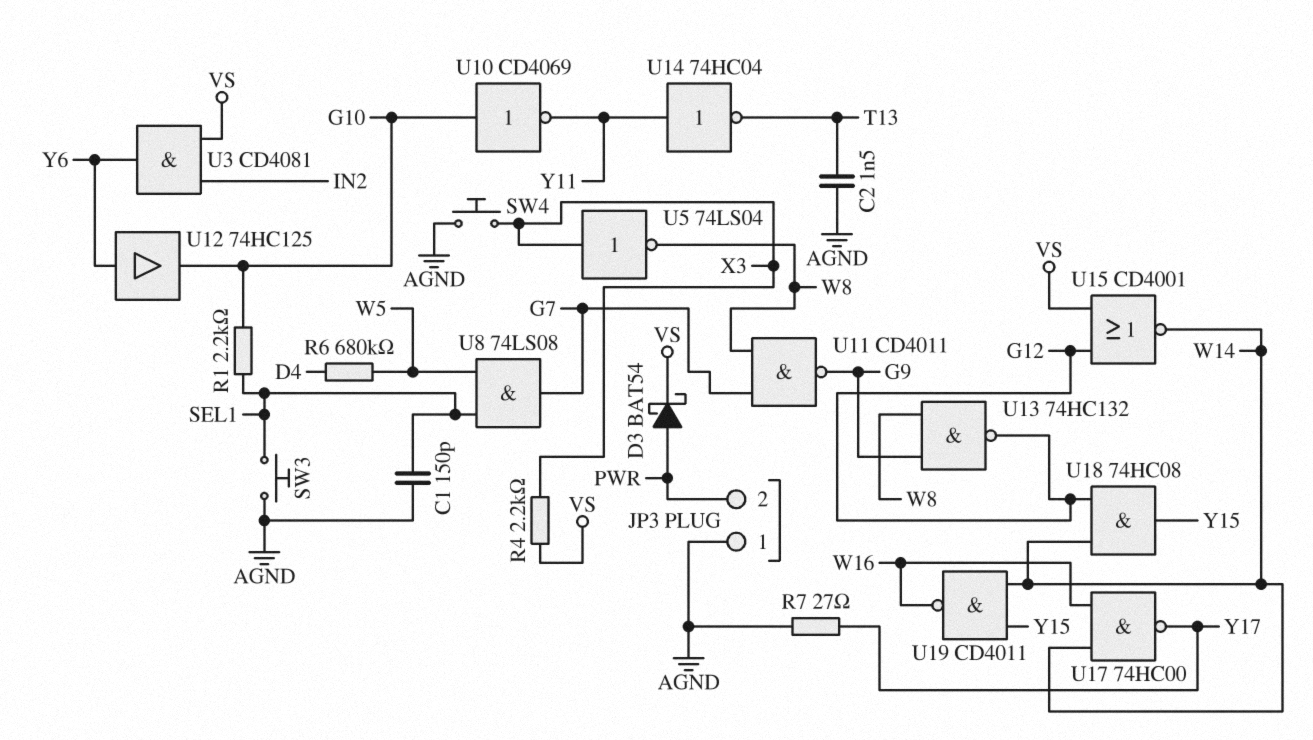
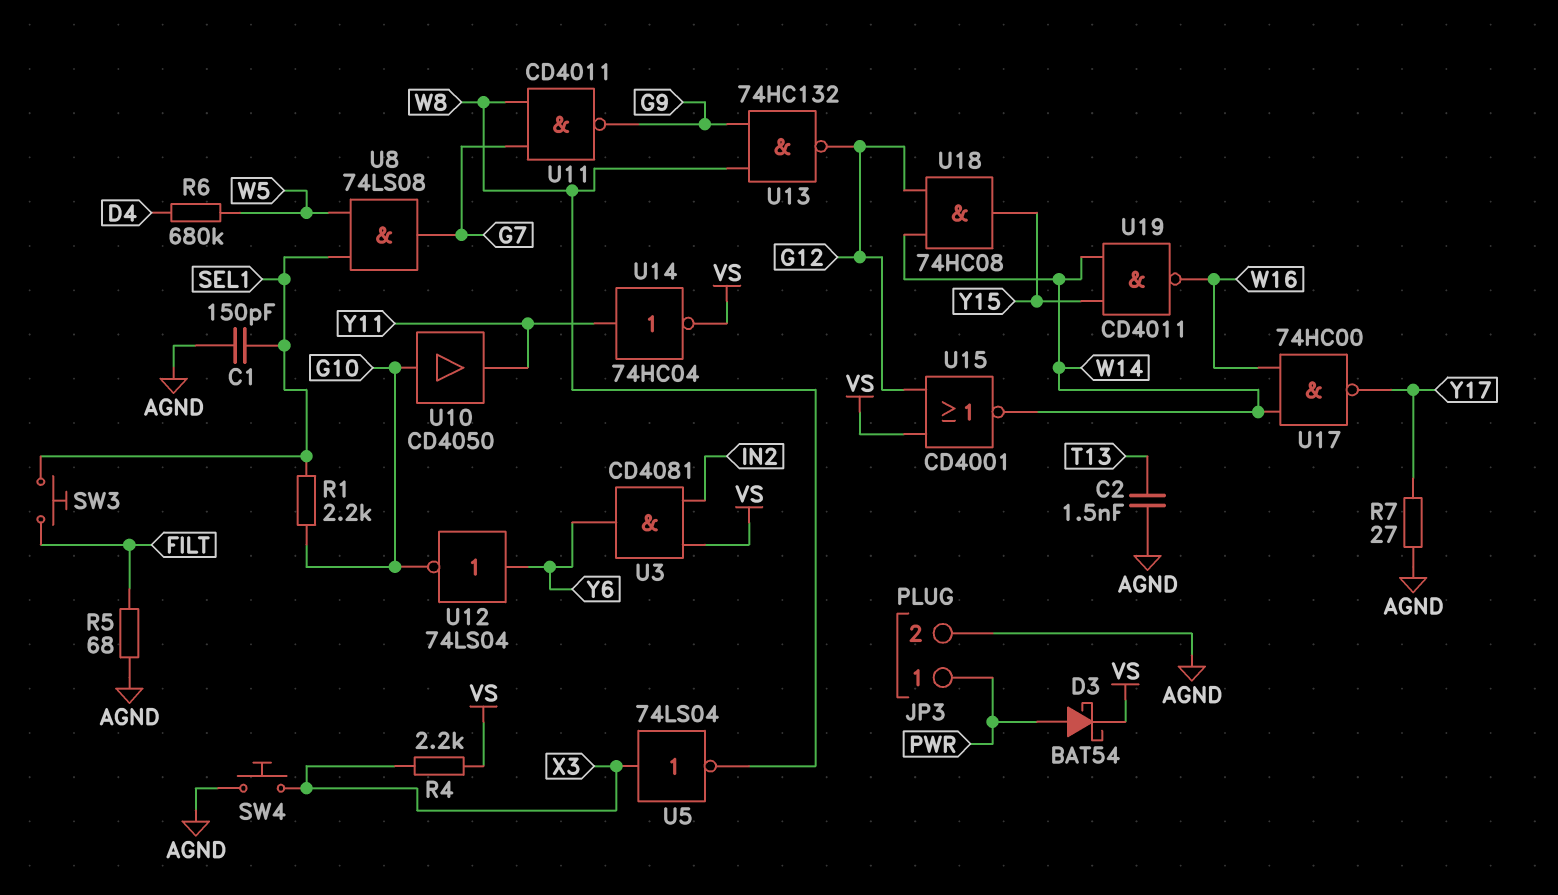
JP3 pin 1: AGND -> PWR
JP3 pin 2: PWR -> AGND
R5: none -> 68 (AGND, FILT)
SW3: button (AGND, SEL1) -> button (FILT, SEL1)
U10: NOT CD4069 (in G10, out Y11) -> buffer CD4050 (in G10, out Y11)
U12: buffer 74HC125 (in Y6, out G10) -> NOT 74LS04 (in Y6, out G10)
U14: NOT 74HC04 (in Y11, out T13) -> NOT 74HC04 (in Y11, out VS)

